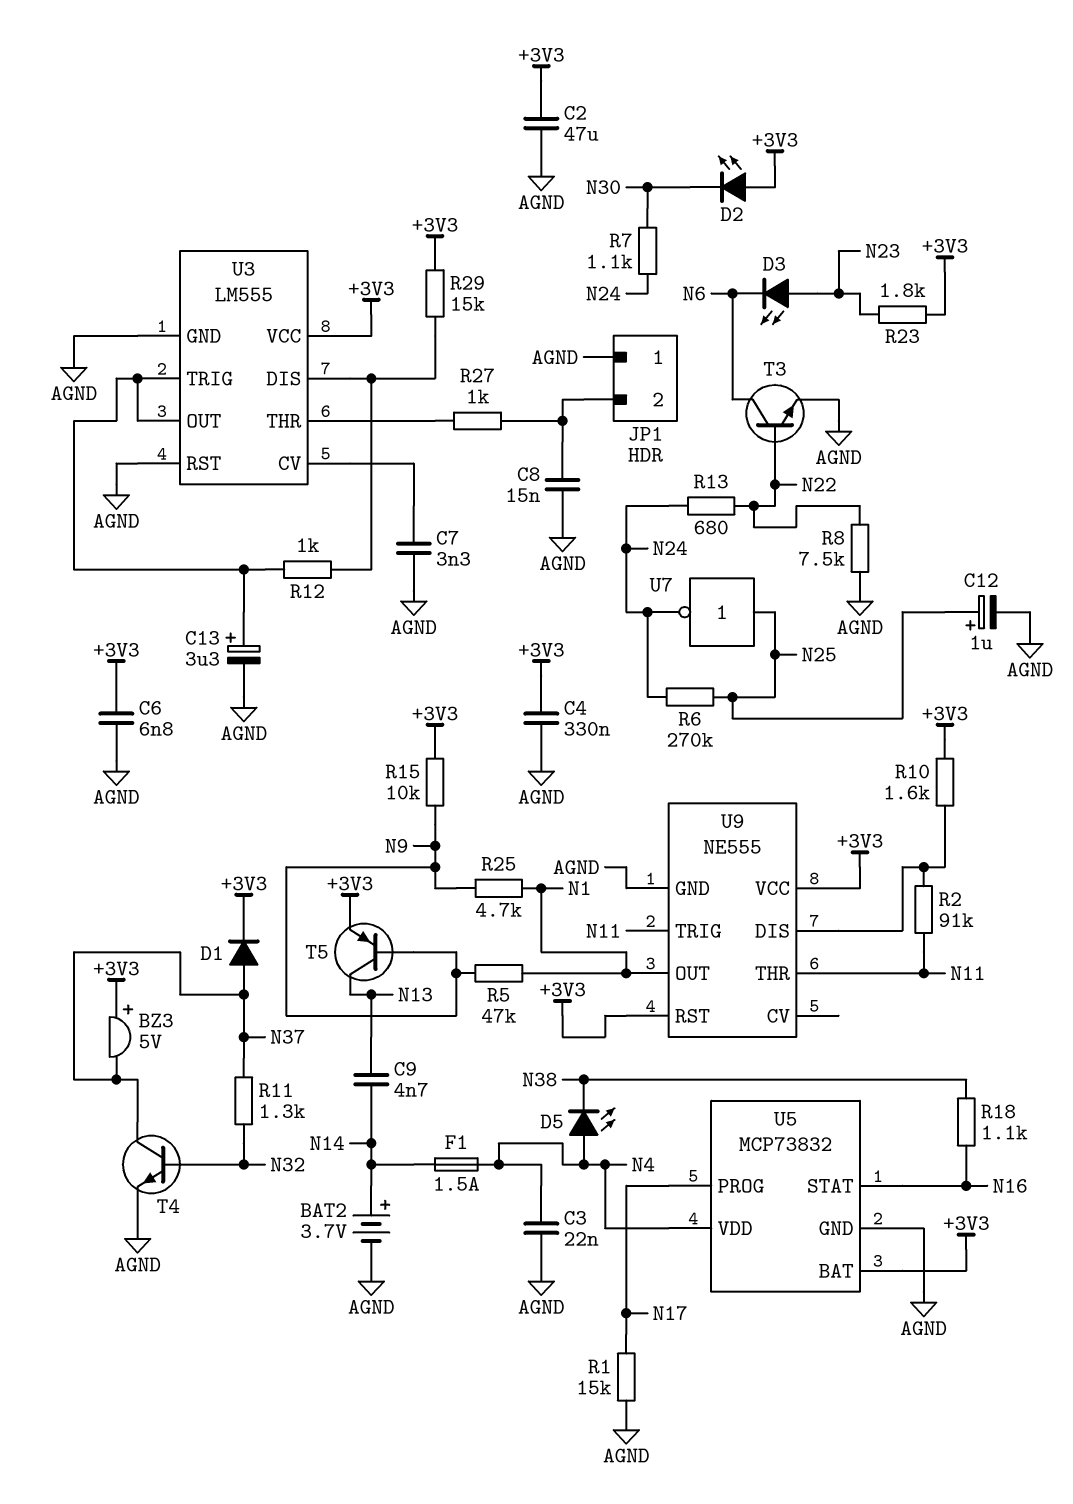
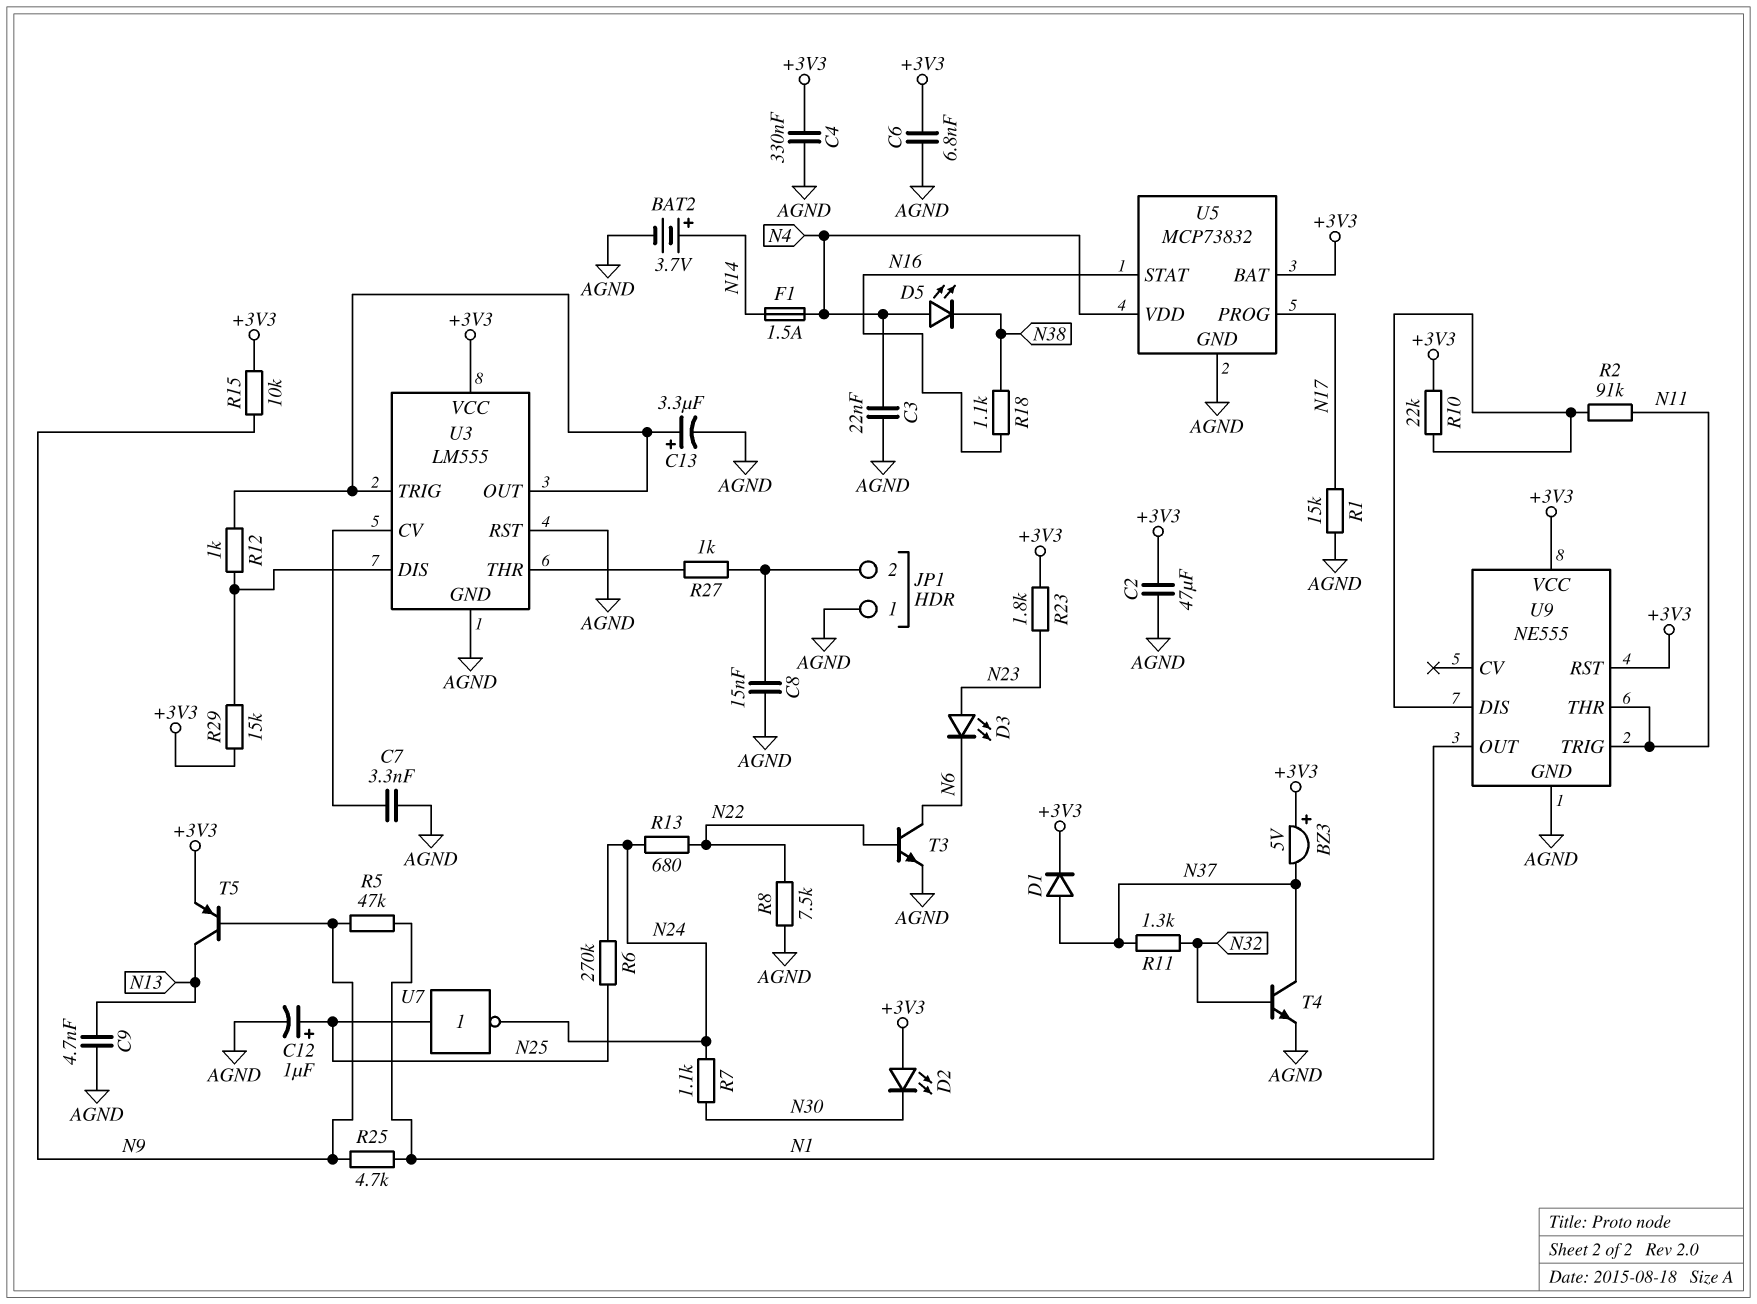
C9: 4.7nF (N13, N14) -> 4.7nF (AGND, N13)
R10: 1.6k (+3V3, U9/DIS) -> 22k (+3V3, U9/DIS)

